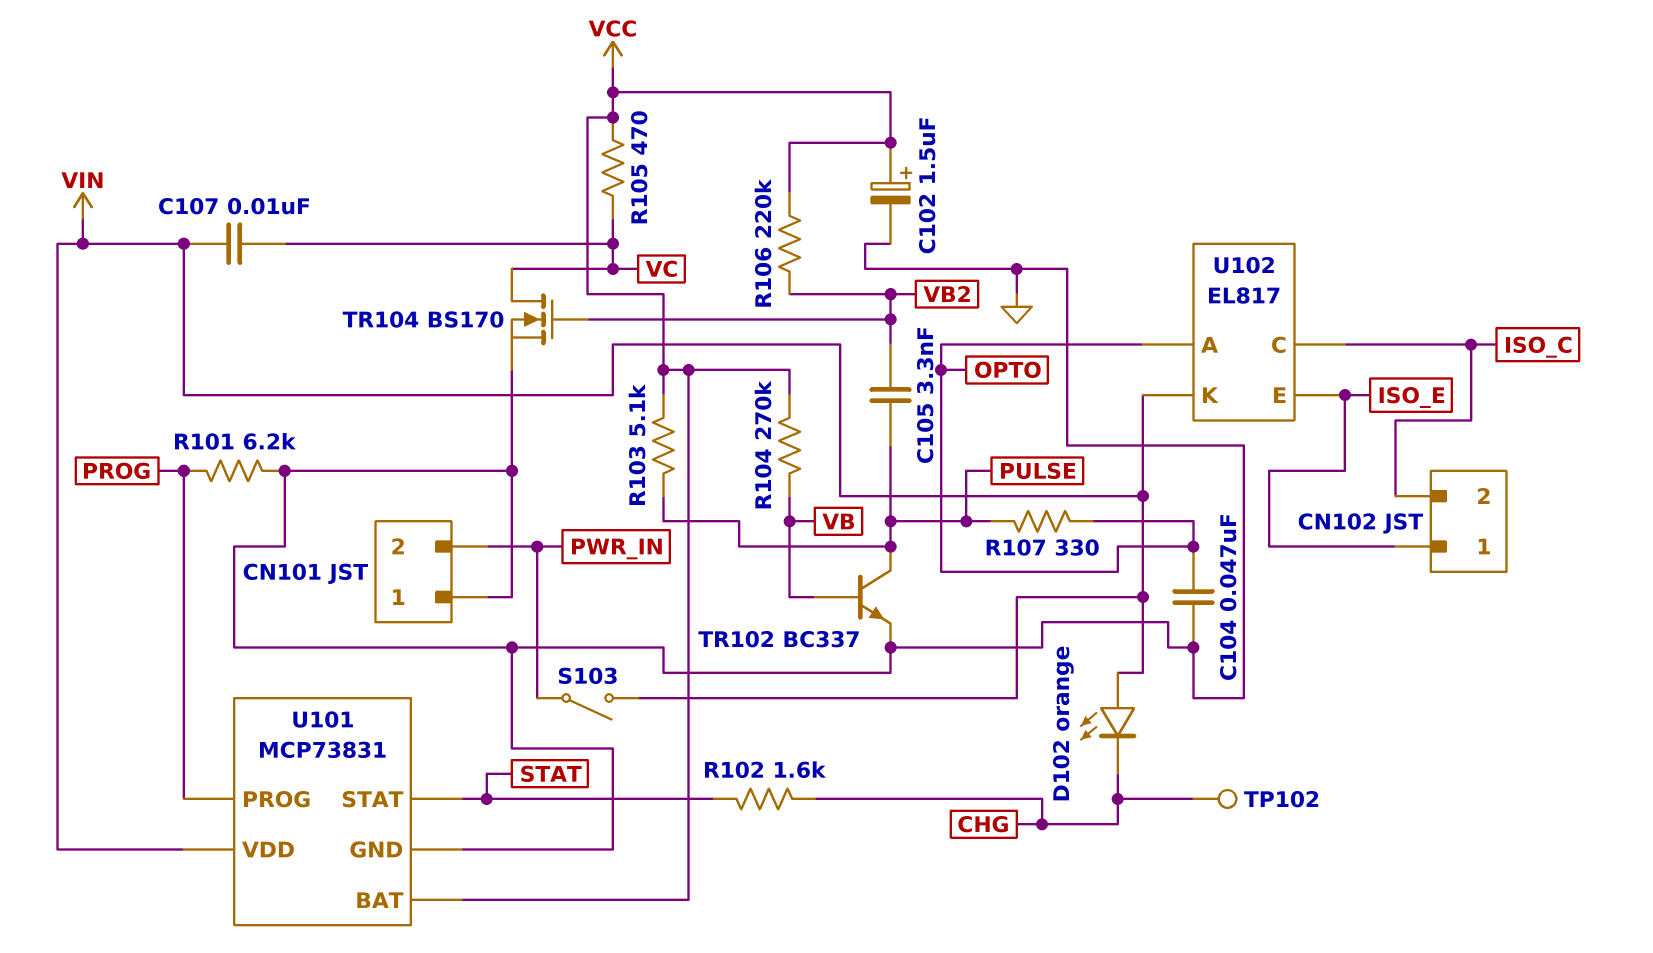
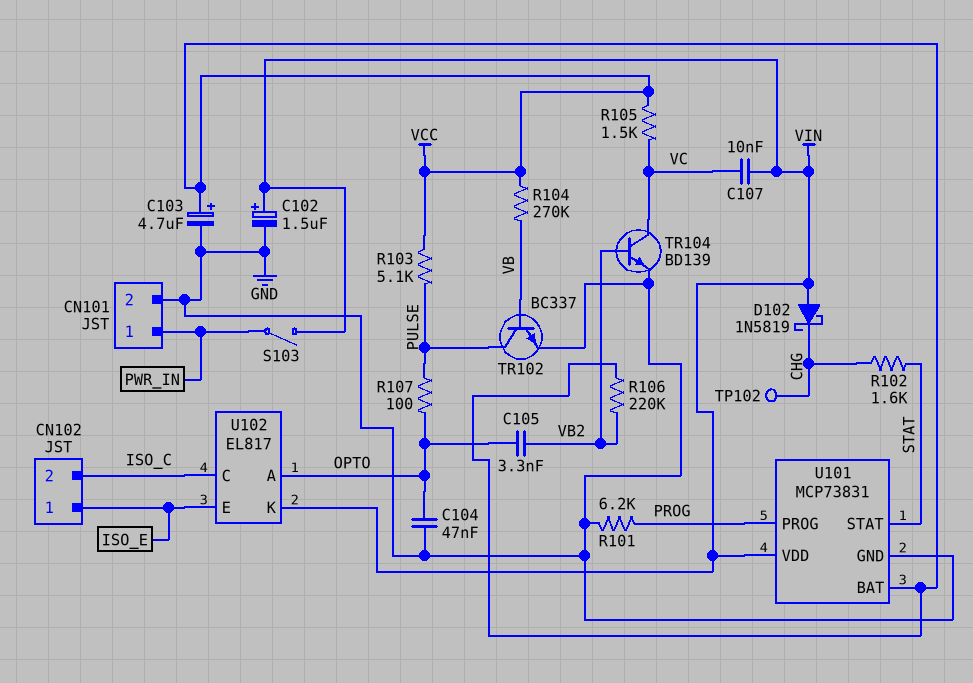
C102: 1.5uF (plus VCC, minus GND) -> 1.5uF (plus VIN, minus GND)
C103: none -> 4.7uF (plus VCC, minus GND)
C105: 3.3nF (PULSE, VB2) -> 3.3nF (OPTO, VB2)
CN101 pin 1: GND -> PWR_IN
CN101 pin 2: PWR_IN -> GND
D102: LED orange (A VIN, K CHG) -> schottky 1N5819 (A VIN, K CHG)
R105: 470 (VC, VCC) -> 1.5k (VC, VCC)
R107: 330 (OPTO, PULSE) -> 100 (OPTO, PULSE)
TR104: NMOS BS170 (G VB2, D VC, S GND) -> NPN BD139 (B VB2, C VC, E GND)

